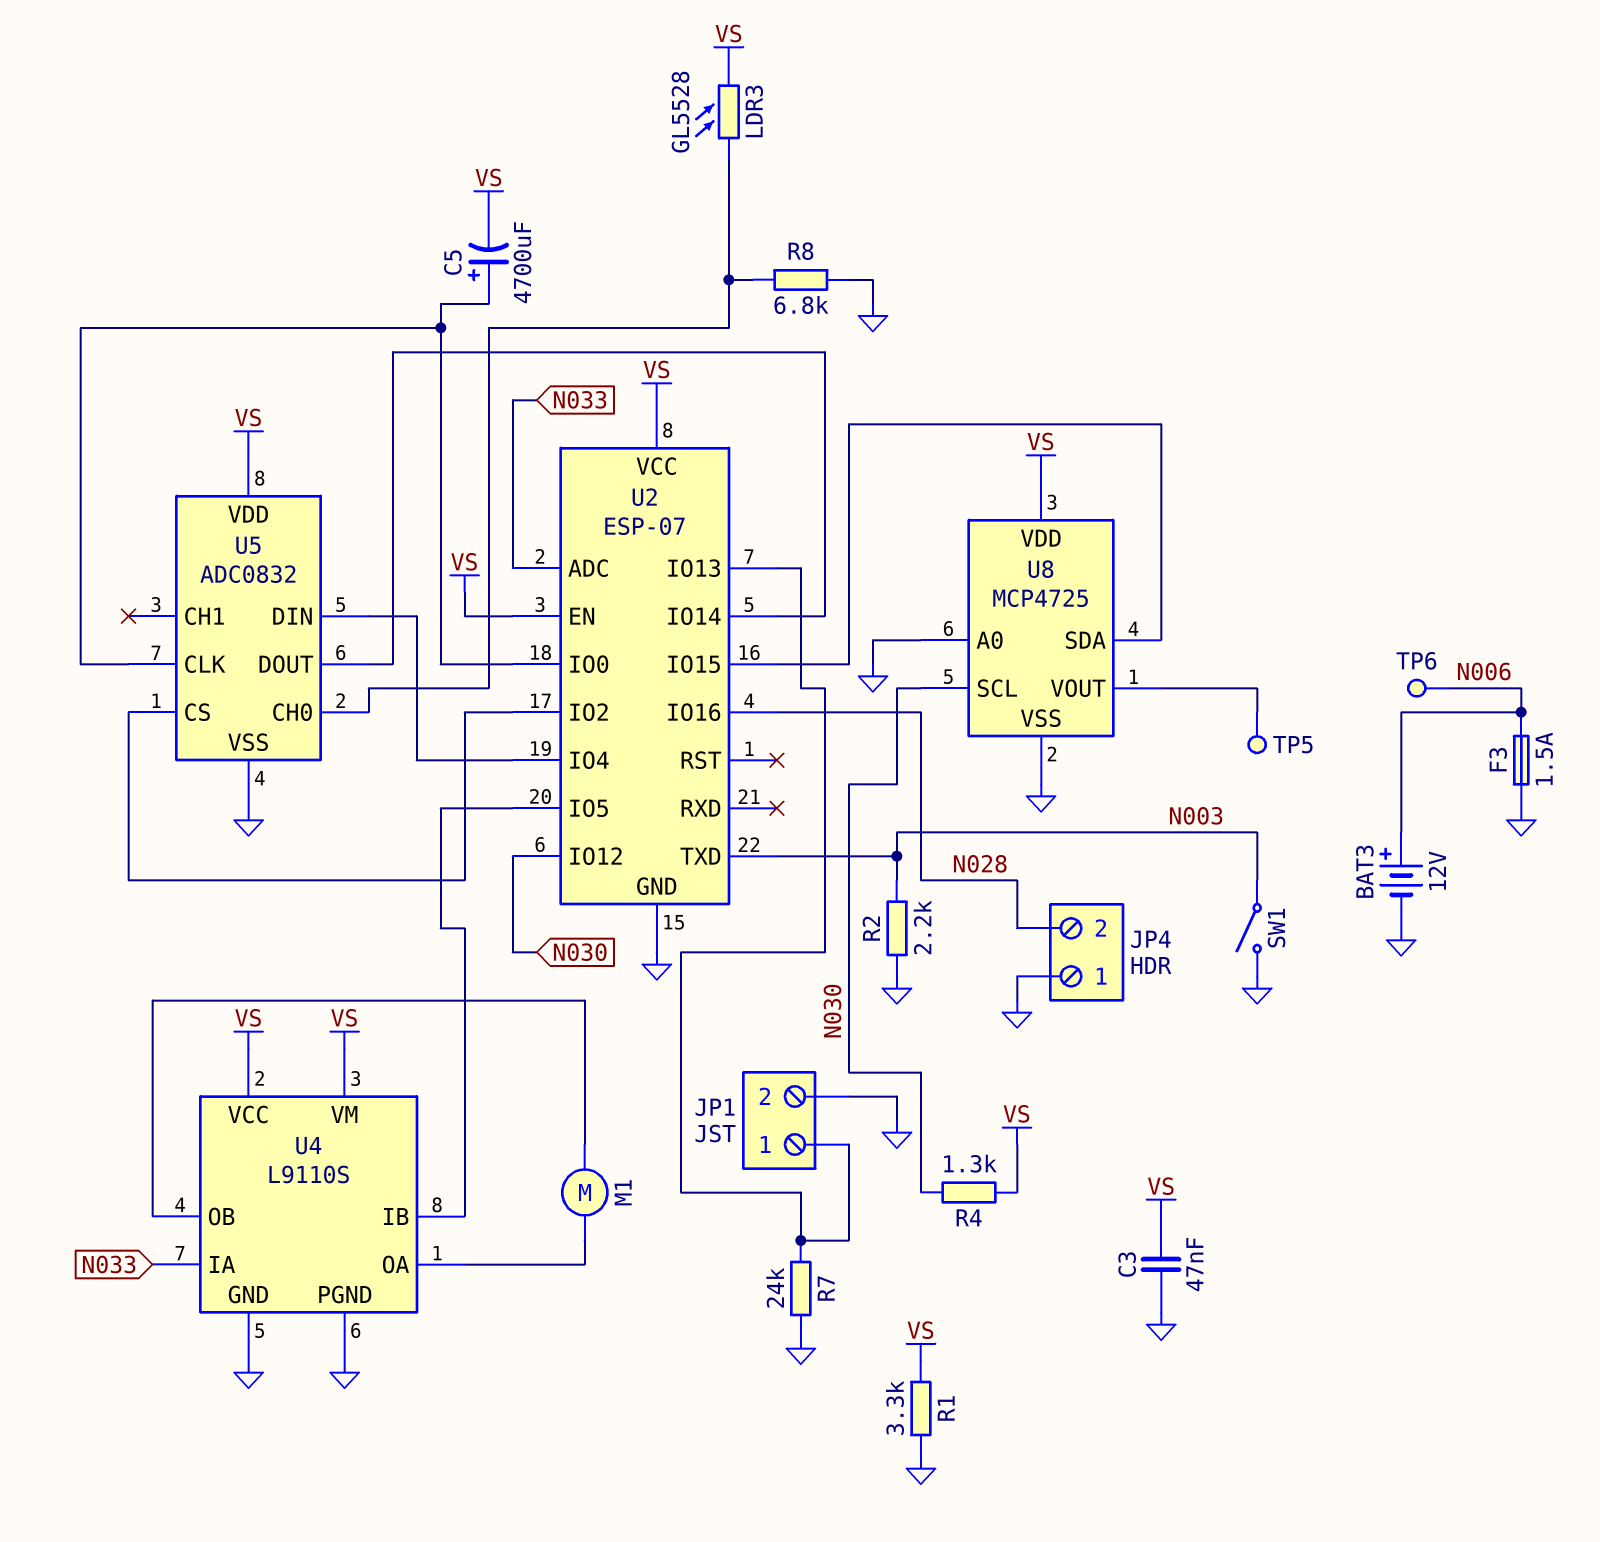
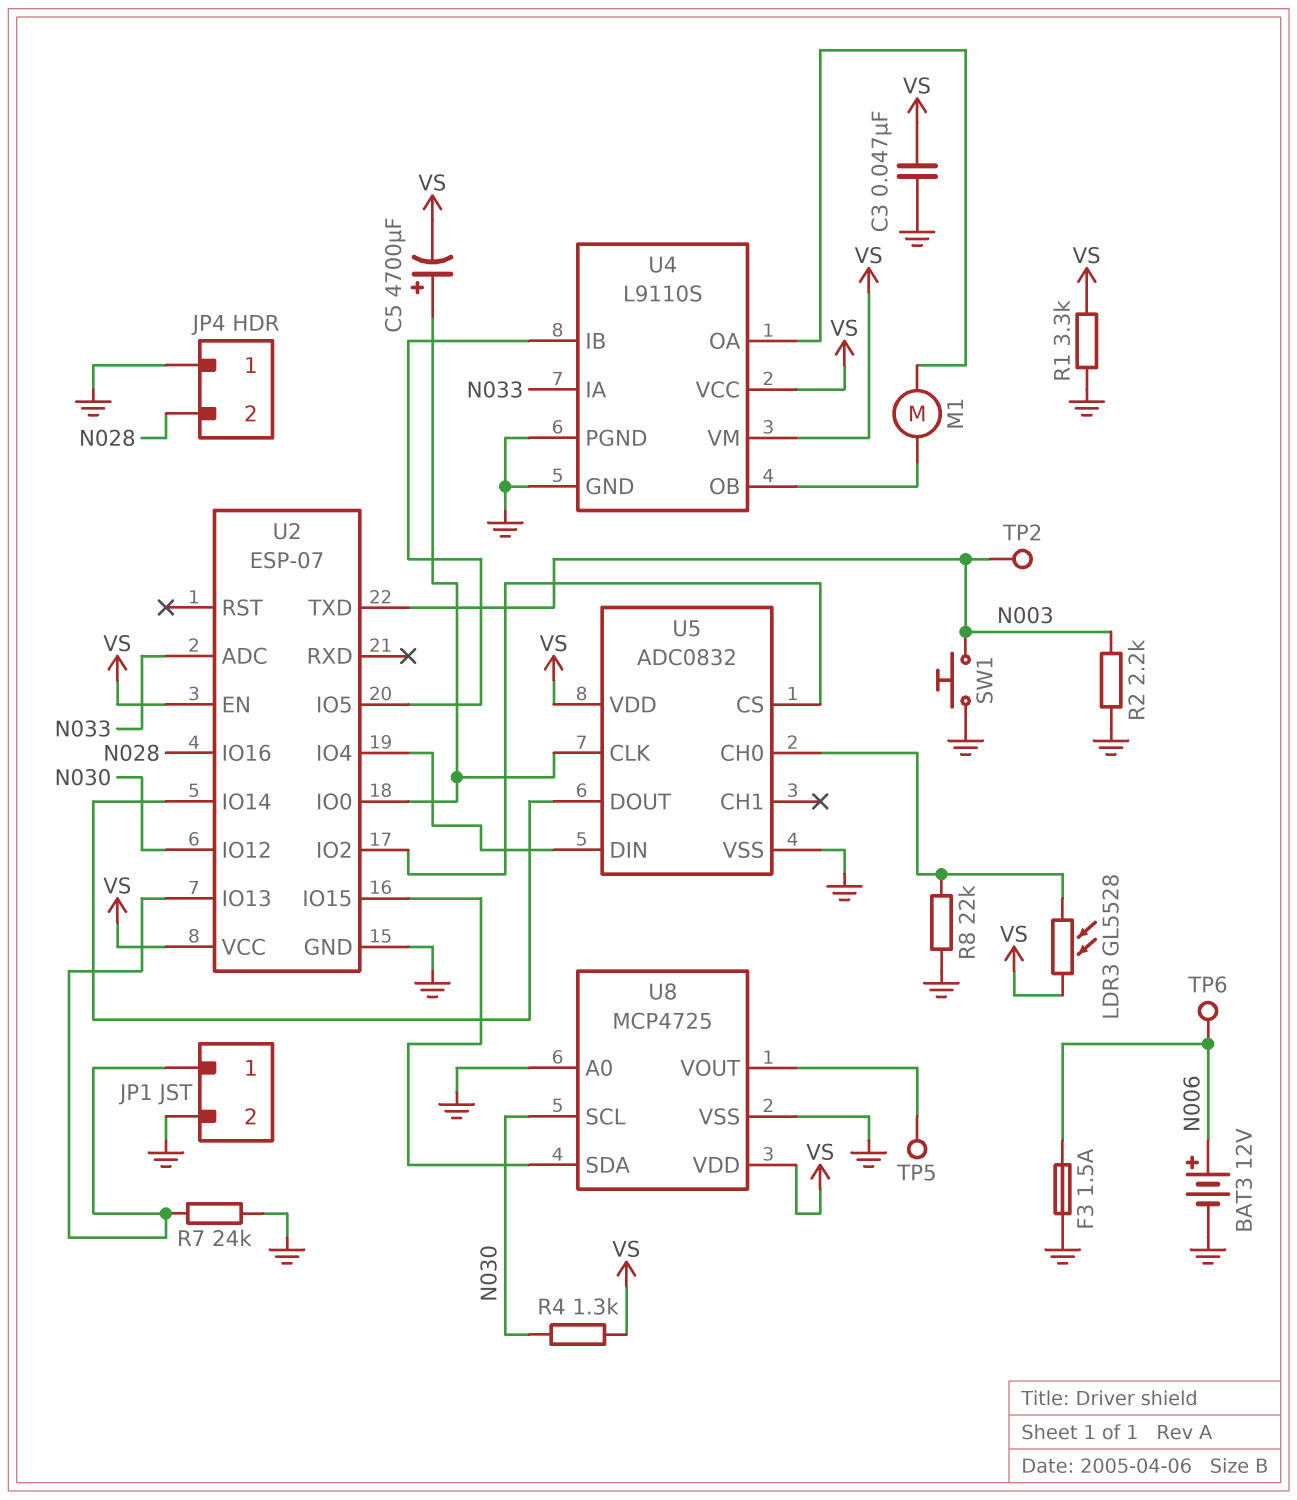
R8: 6.8k (GND, U5/CH0) -> 22k (GND, U5/CH0)
SW1: switch (GND, N003) -> button (GND, N003)
TP2: none -> test point (N003)

